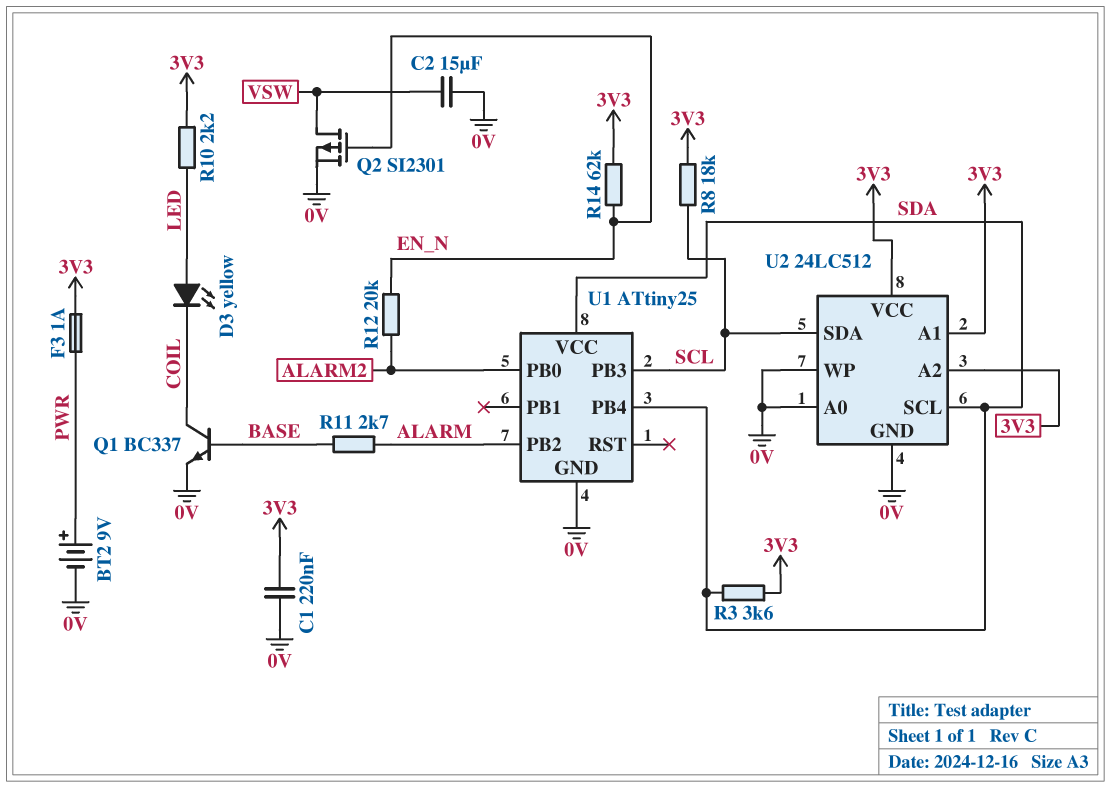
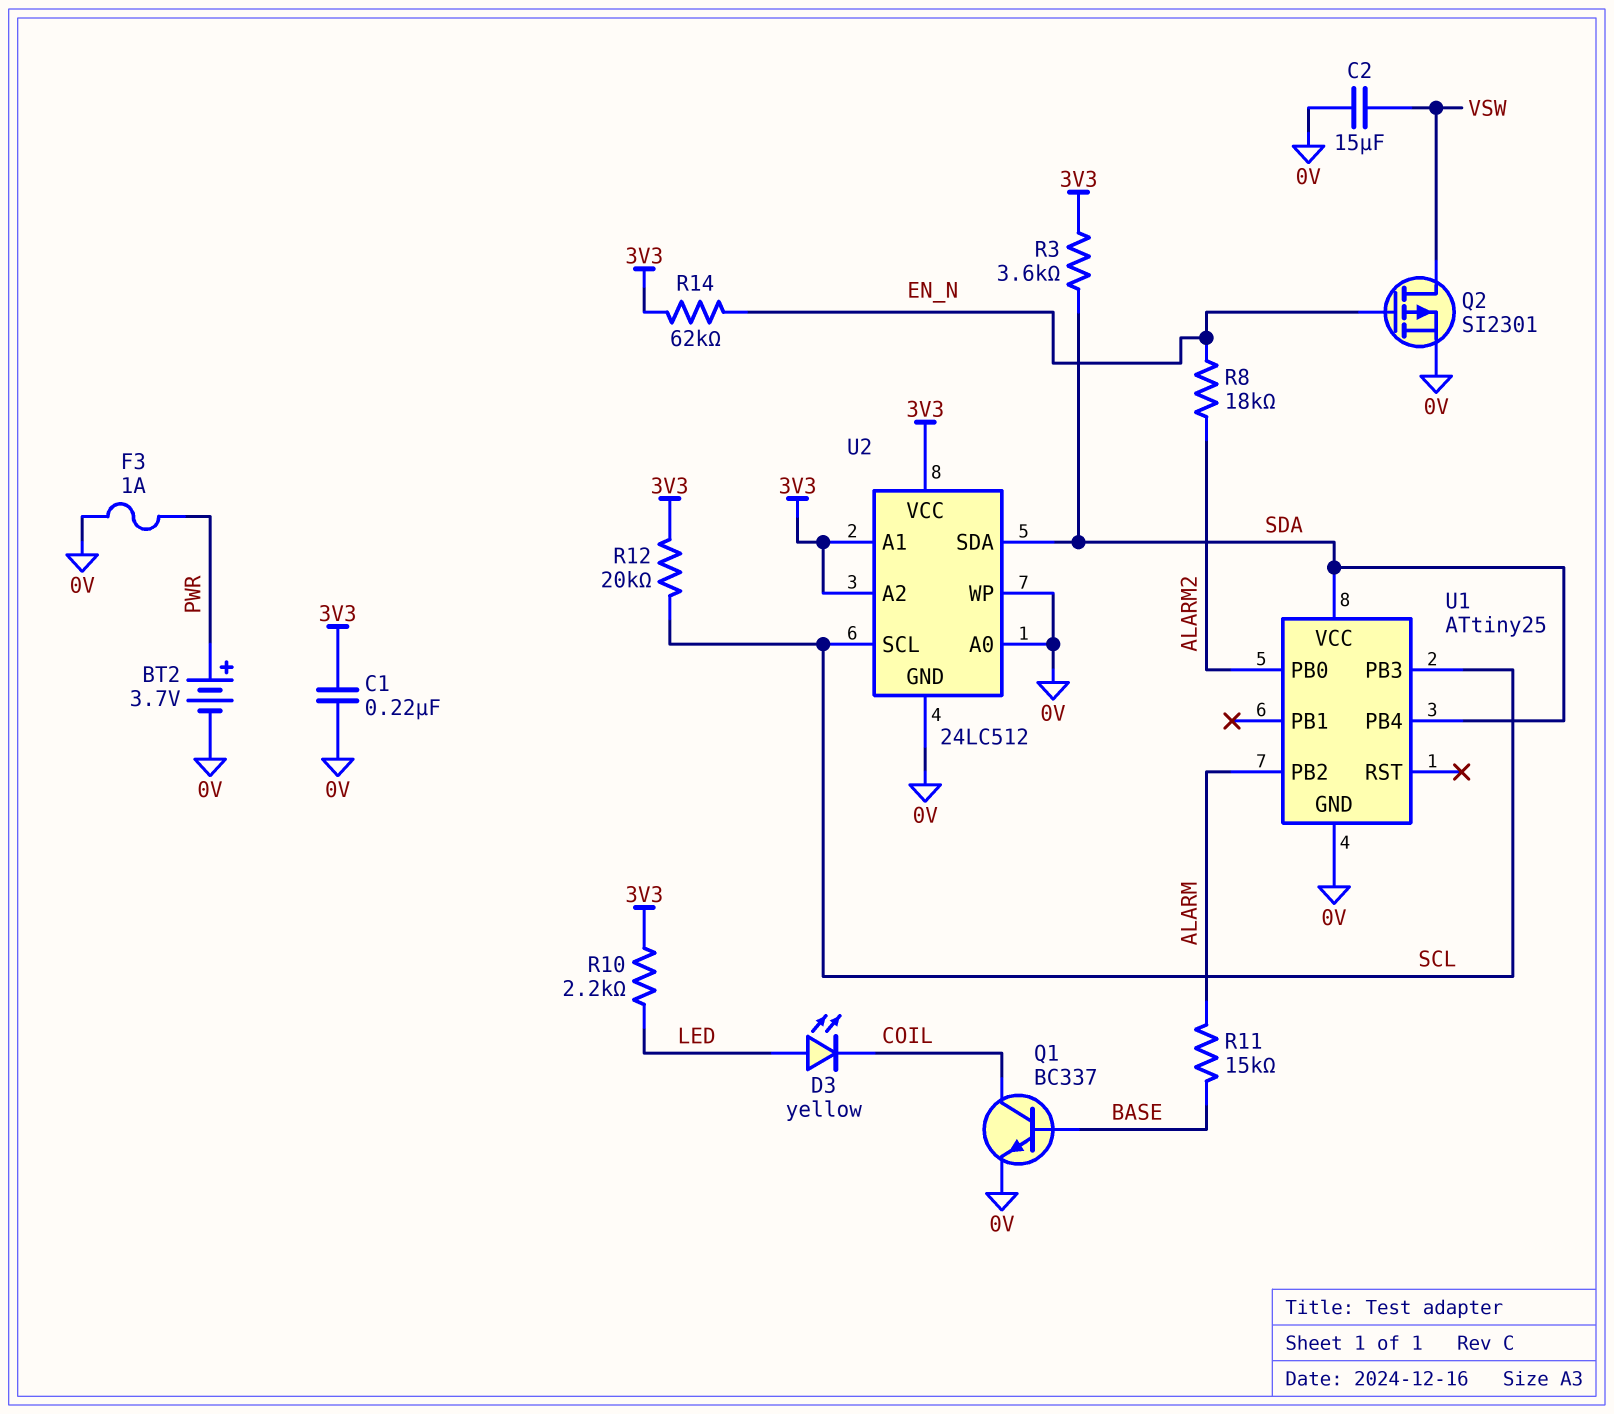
BT2: 9V (plus PWR, minus 0V) -> 3.7V (plus PWR, minus 0V)
F3: 1A (3V3, PWR) -> 1A (0V, PWR)
R8: 18k (3V3, SCL) -> 18k (ALARM2, EN_N)
R11: 2.7k (ALARM, BASE) -> 15k (ALARM, BASE)
R12: 20k (ALARM2, EN_N) -> 20k (3V3, SCL)
U2 pin SCL: SDA -> SCL
U2 pin SDA: SCL -> SDA

